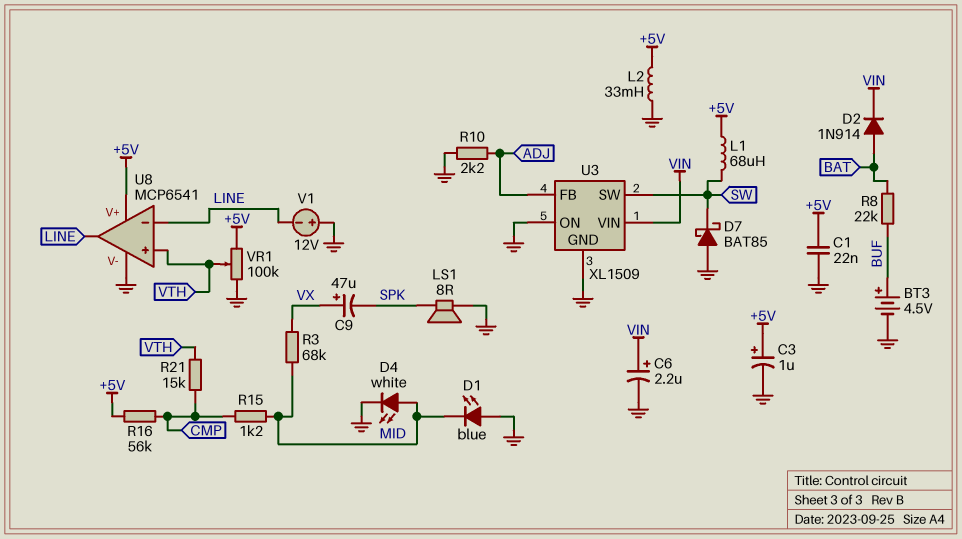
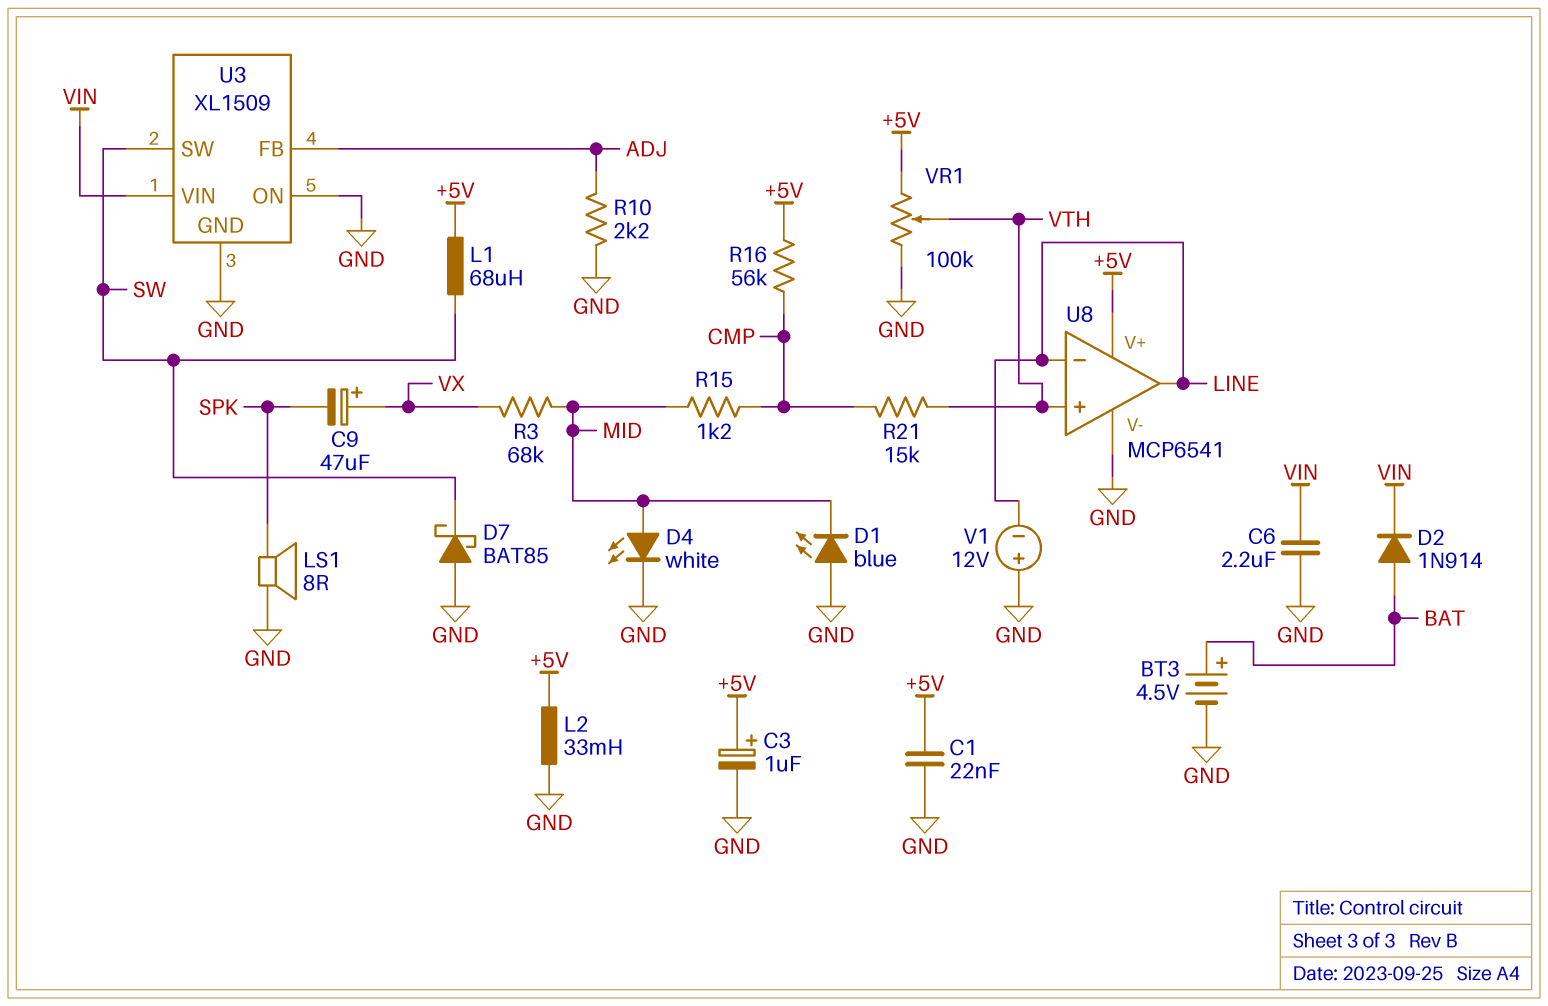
BT3: 4.5V (plus BUF, minus GND) -> 4.5V (plus BAT, minus GND)
C6: 2.2uF (plus VIN, minus GND) -> 2.2uF (GND, VIN)
R8: 22k (BAT, BUF) -> none

